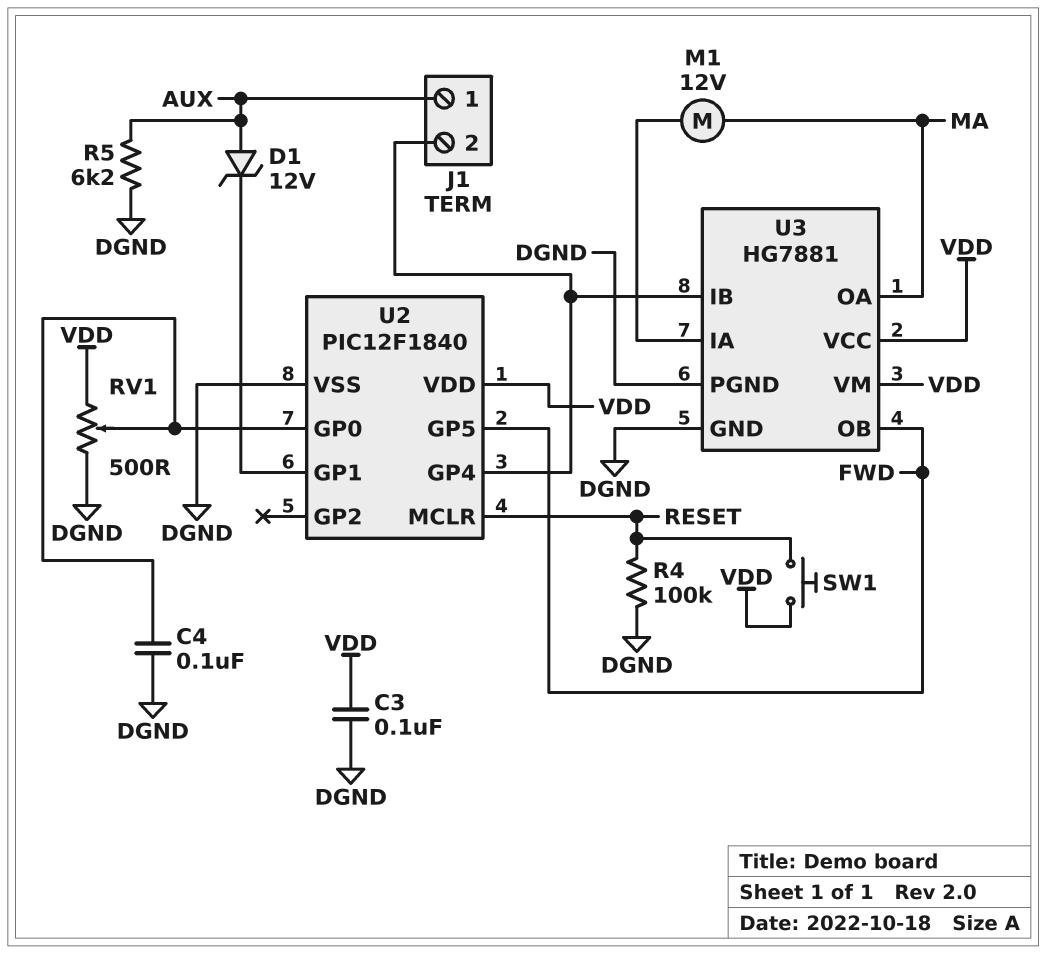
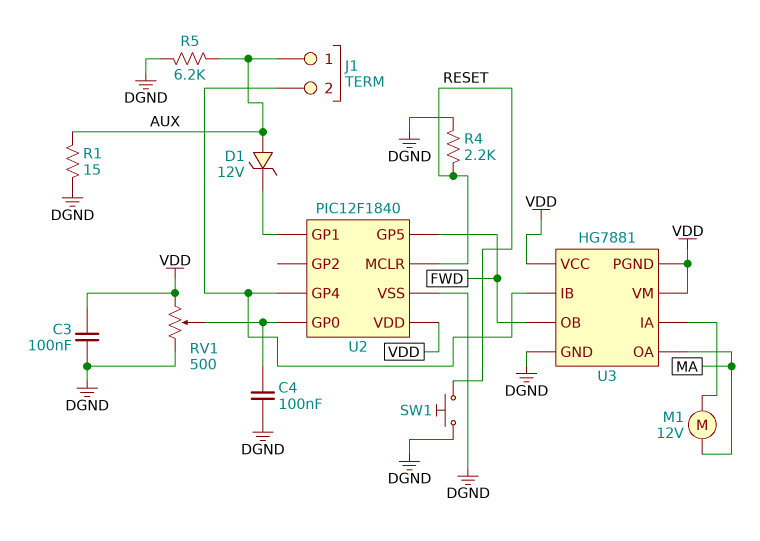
R1: none -> 15 (AUX, DGND)
R4: 100k (DGND, RESET) -> 2.2k (DGND, RESET)
SW1: button (RESET, VDD) -> button (DGND, RESET)
U3 pin PGND: DGND -> VDD

